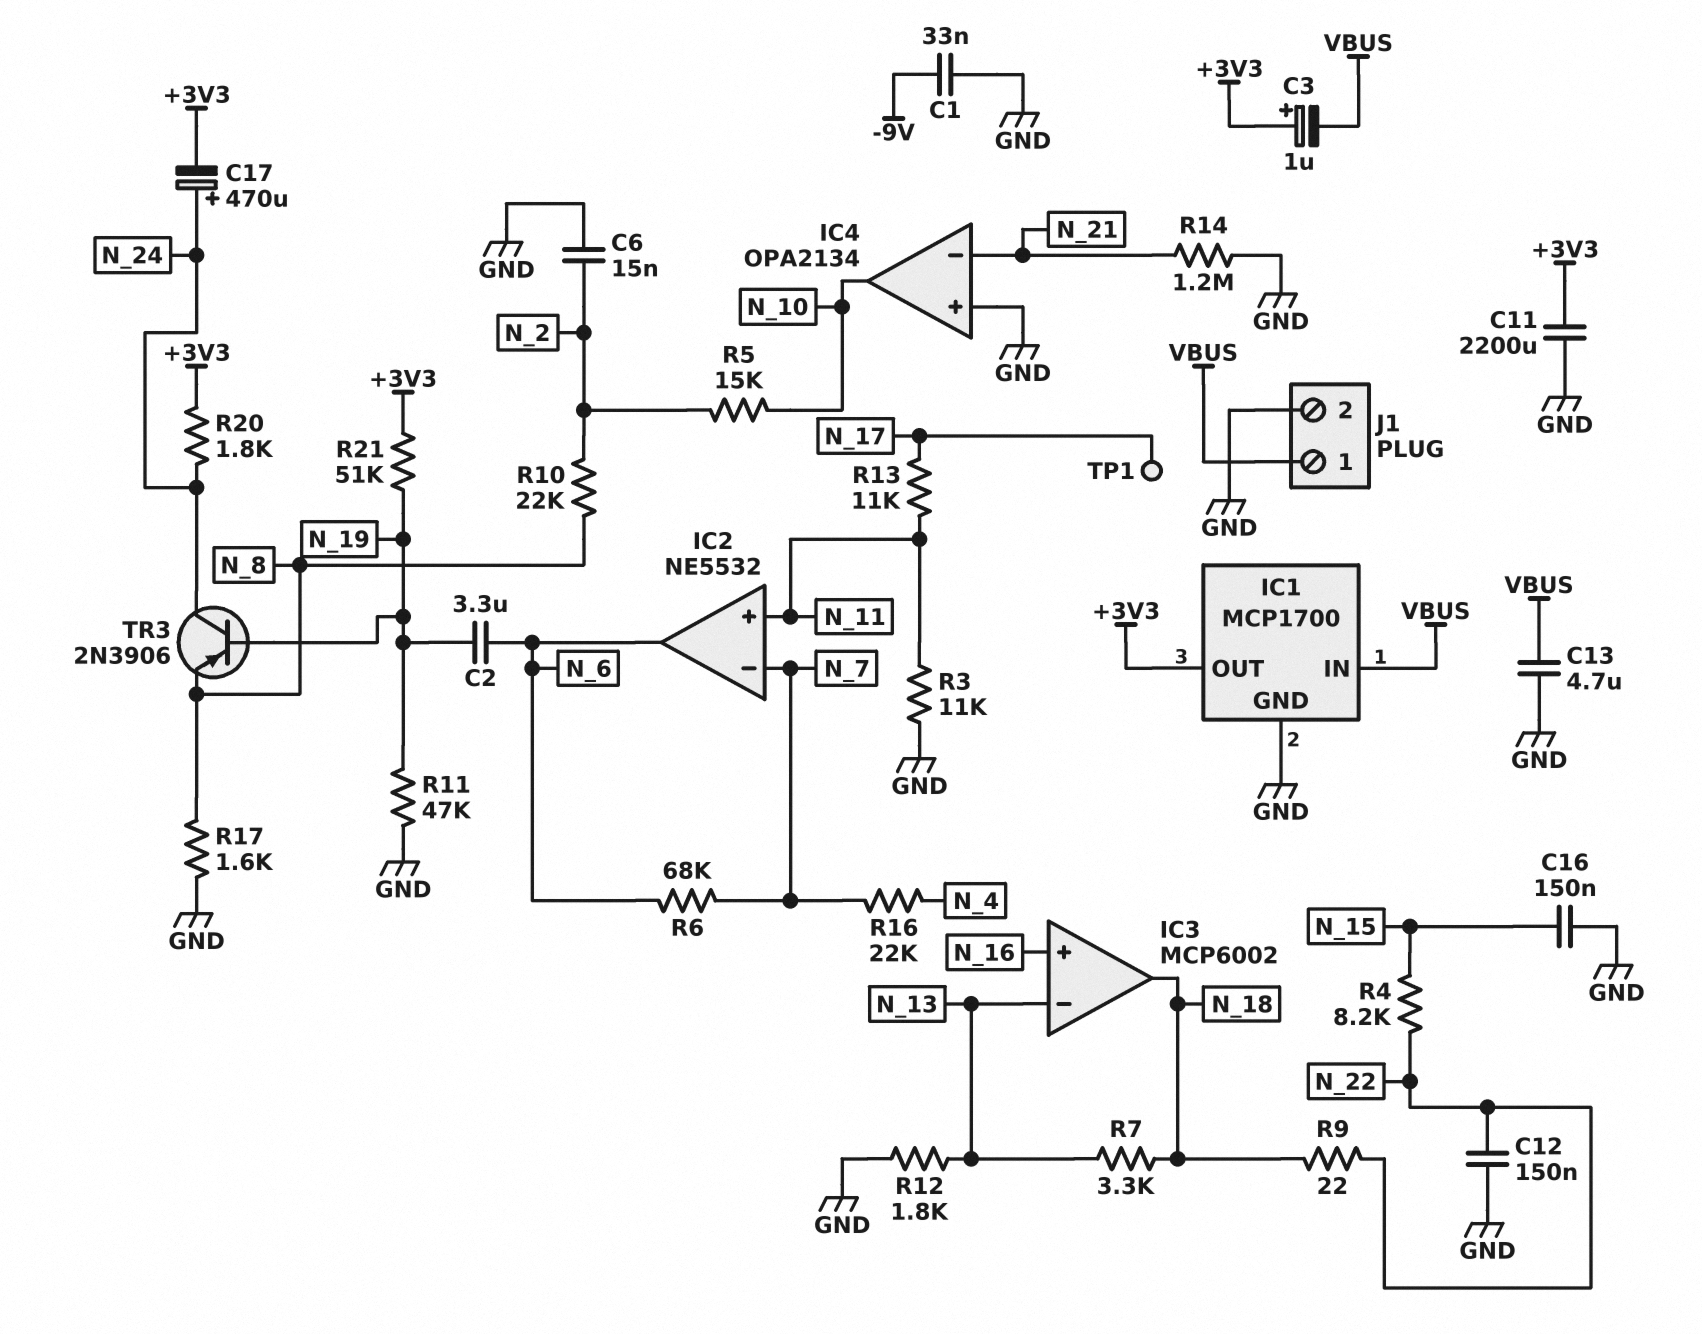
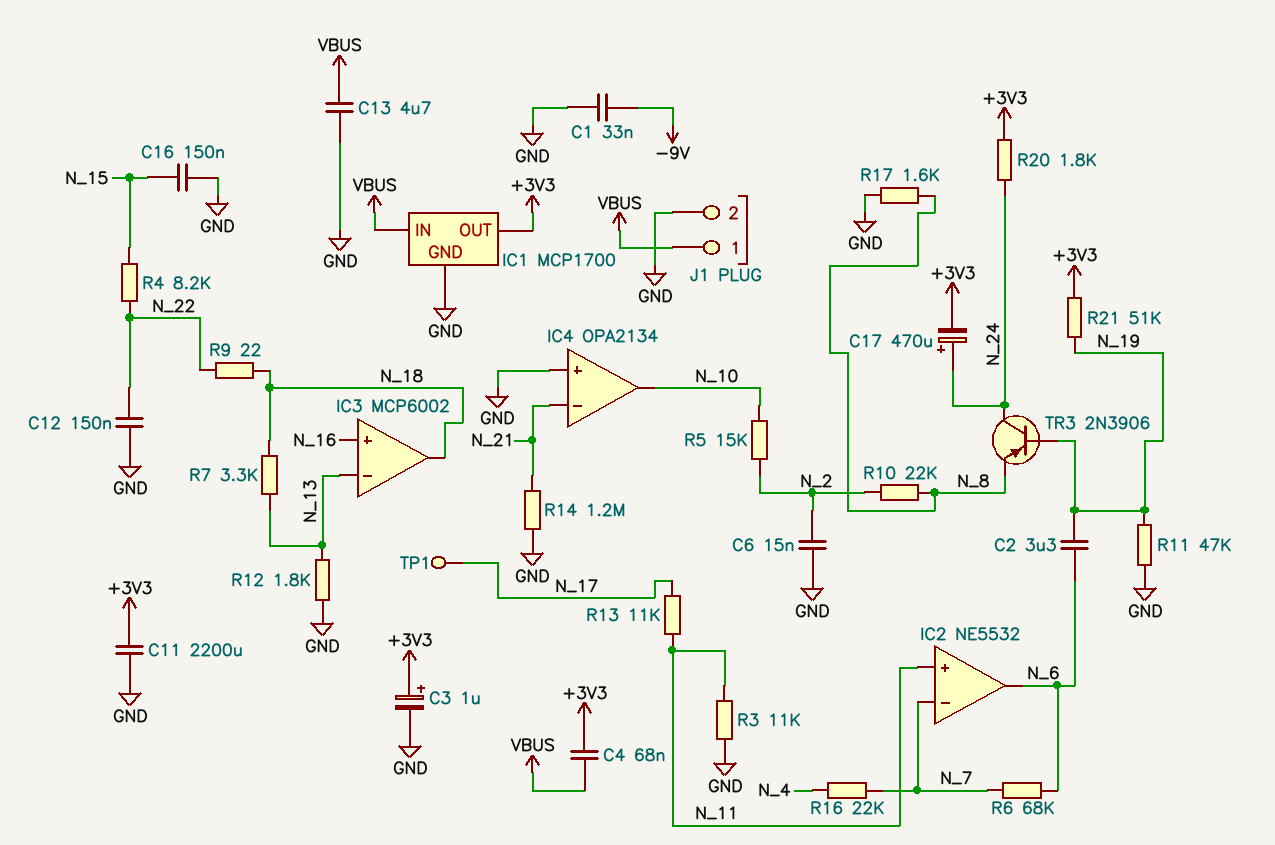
C3: 1uF (plus +3V3, minus VBUS) -> 1uF (plus +3V3, minus GND)
C4: none -> 68nF (+3V3, VBUS)

